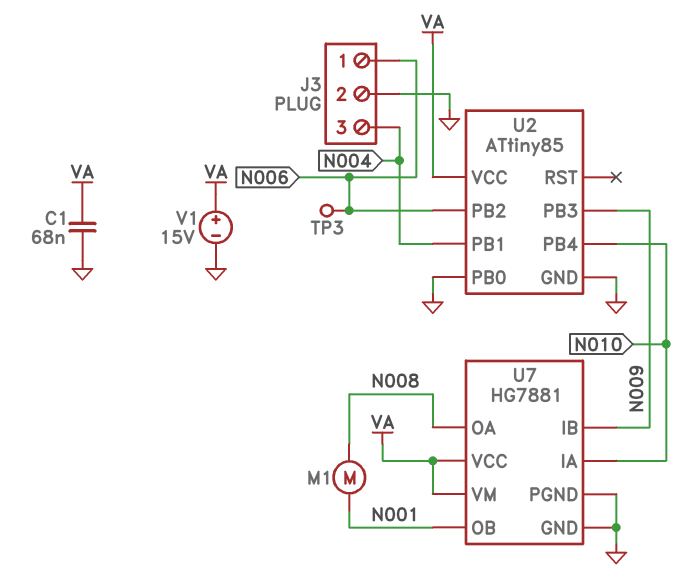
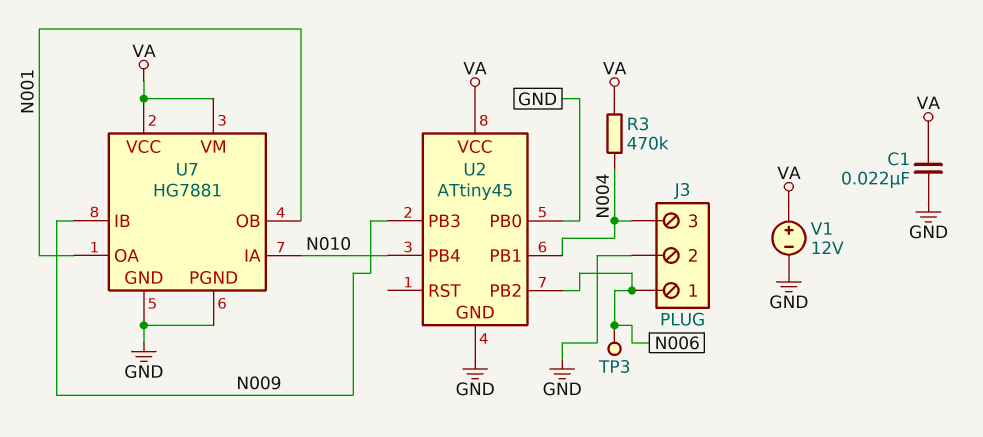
C1: 68nF (GND, VA) -> 22nF (GND, VA)
M1: motor (N001, N008) -> none
R3: none -> 470k (N004, VA)
U2: ATtiny85 -> ATtiny45
U7 pin OA: N008 -> N001
V1: 15V (plus VA, minus GND) -> 12V (plus VA, minus GND)

